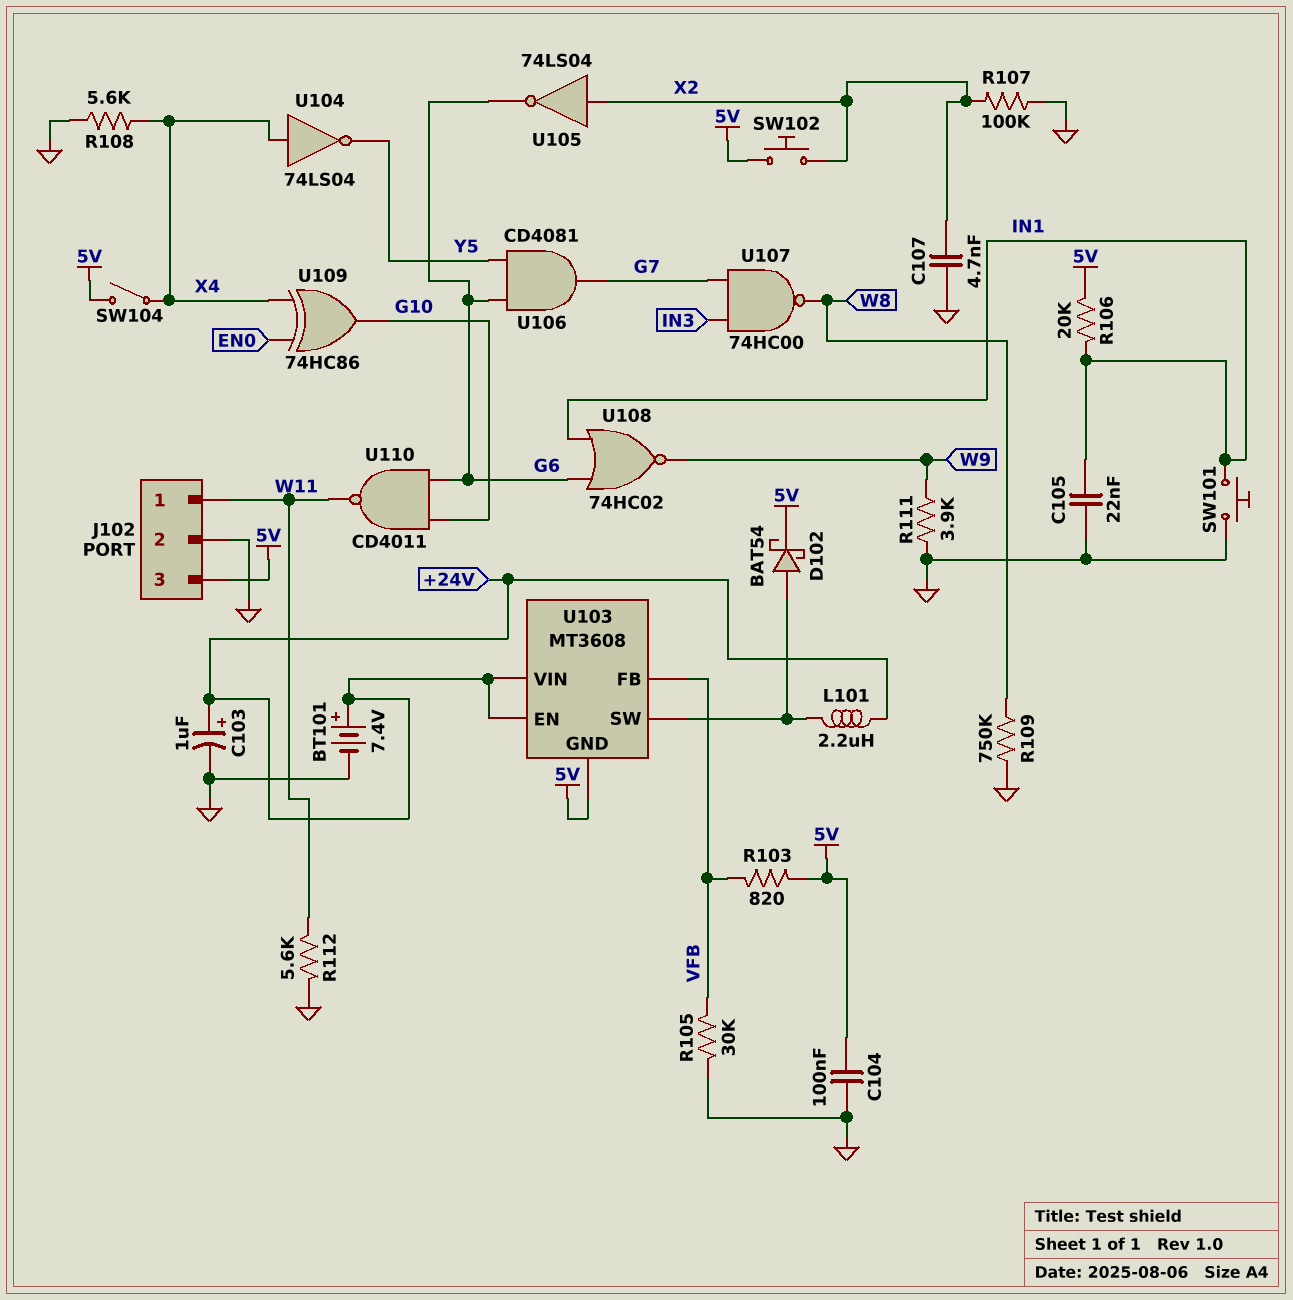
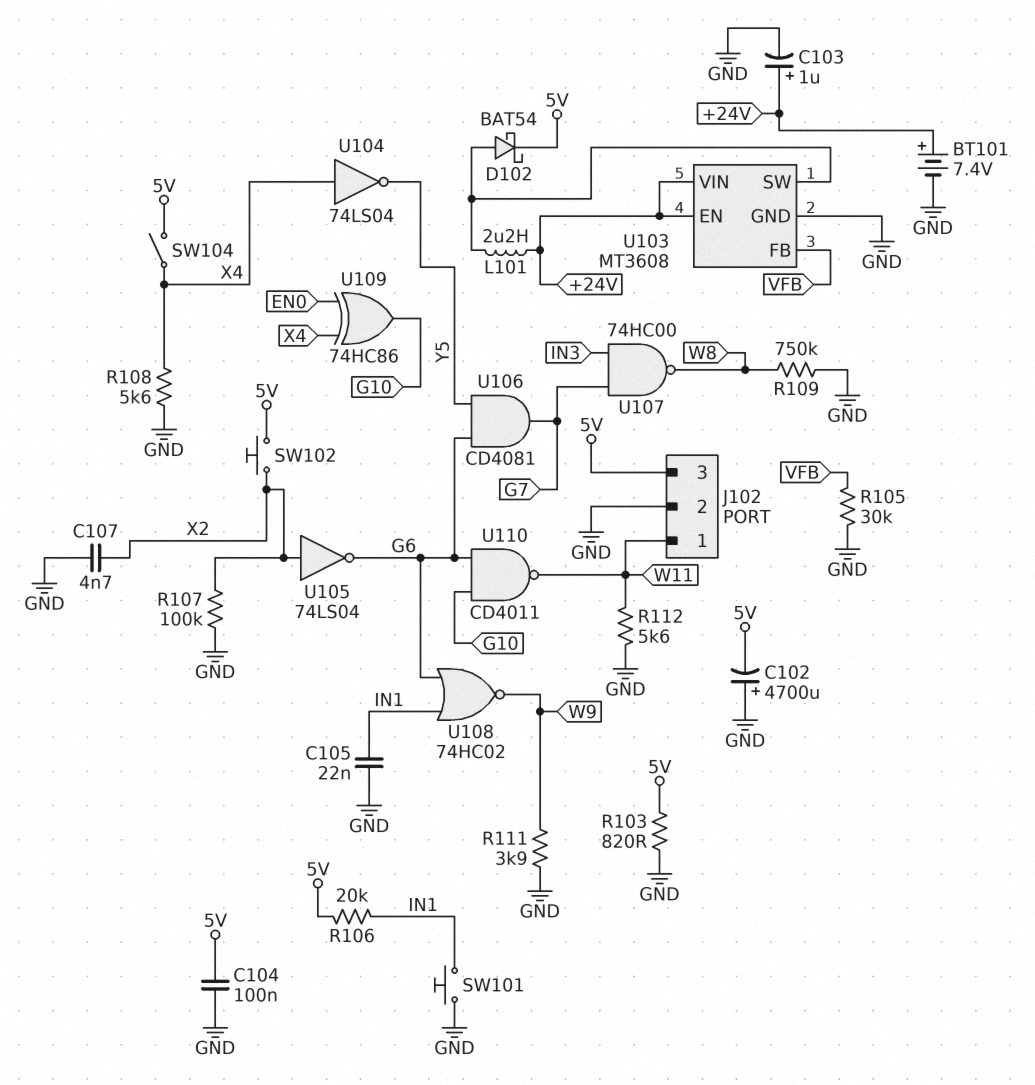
C102: none -> 4700uF (plus GND, minus 5V)
R103: 820 (5V, VFB) -> 820 (5V, GND)
U103 pin GND: 5V -> GND

